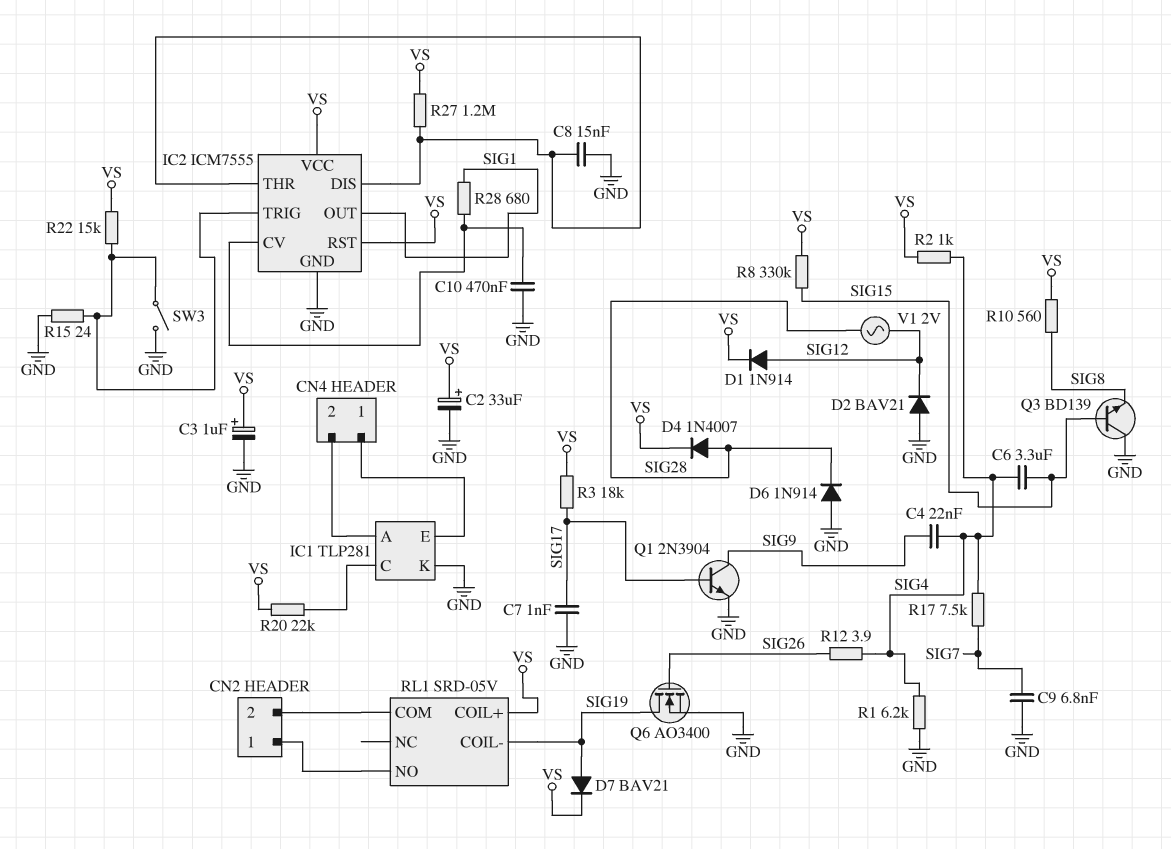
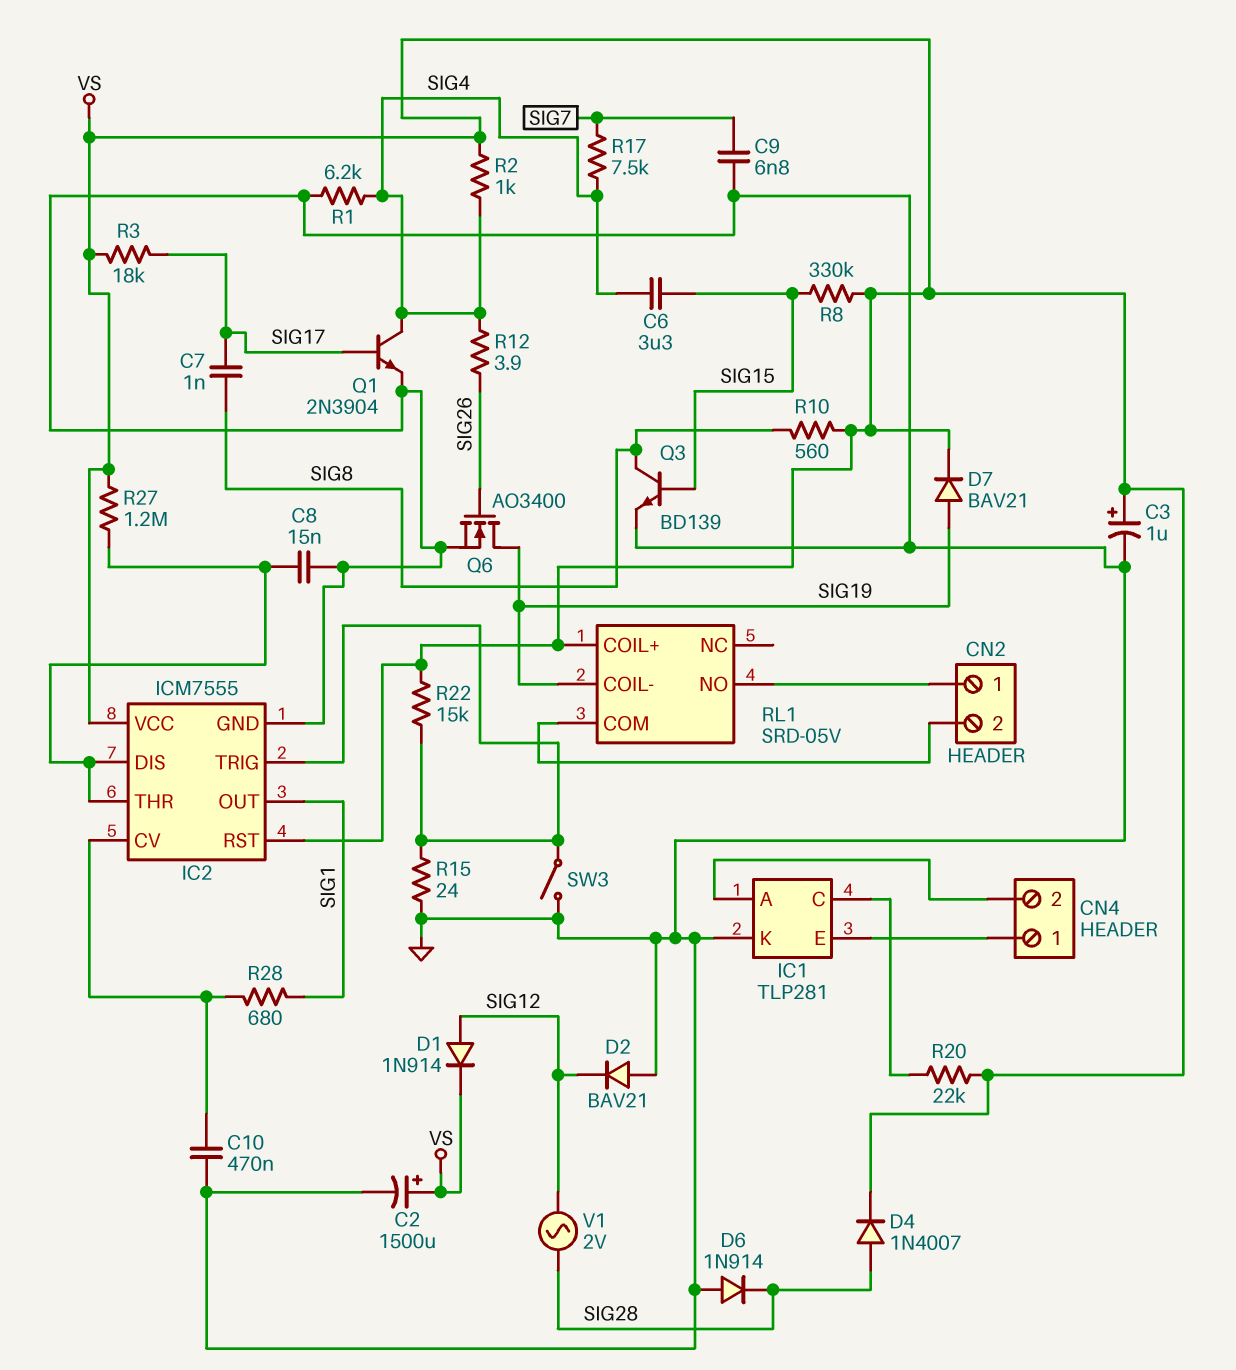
C2: 33uF (plus VS, minus GND) -> 1500uF (plus VS, minus GND)
C4: 22nF (SIG4, SIG9) -> none
C7: 1nF (GND, SIG17) -> 1nF (SIG8, SIG17)
Q1: NPN 2N3904 (B SIG17, C SIG9, E GND) -> NPN 2N3904 (B SIG17, C SIG4, E GND)
Q3: NPN BD139 (B SIG15, C GND, E SIG8) -> NPN BD139 (B SIG15, C SIG8, E GND)

